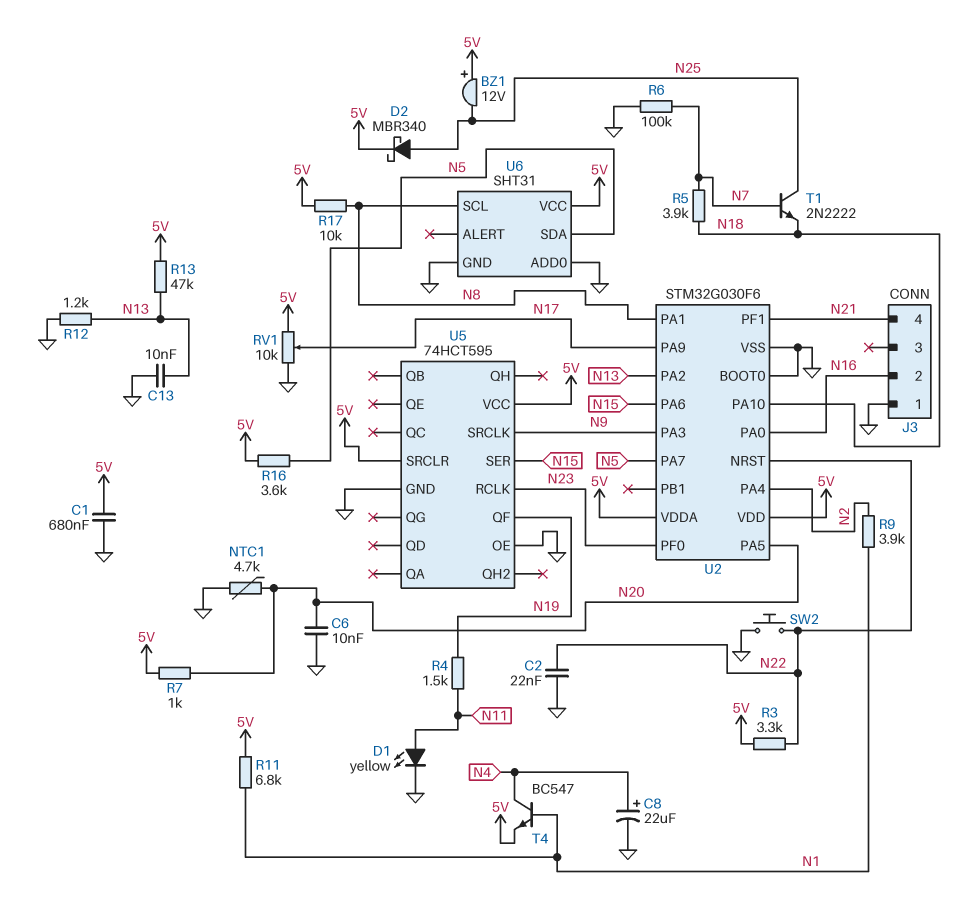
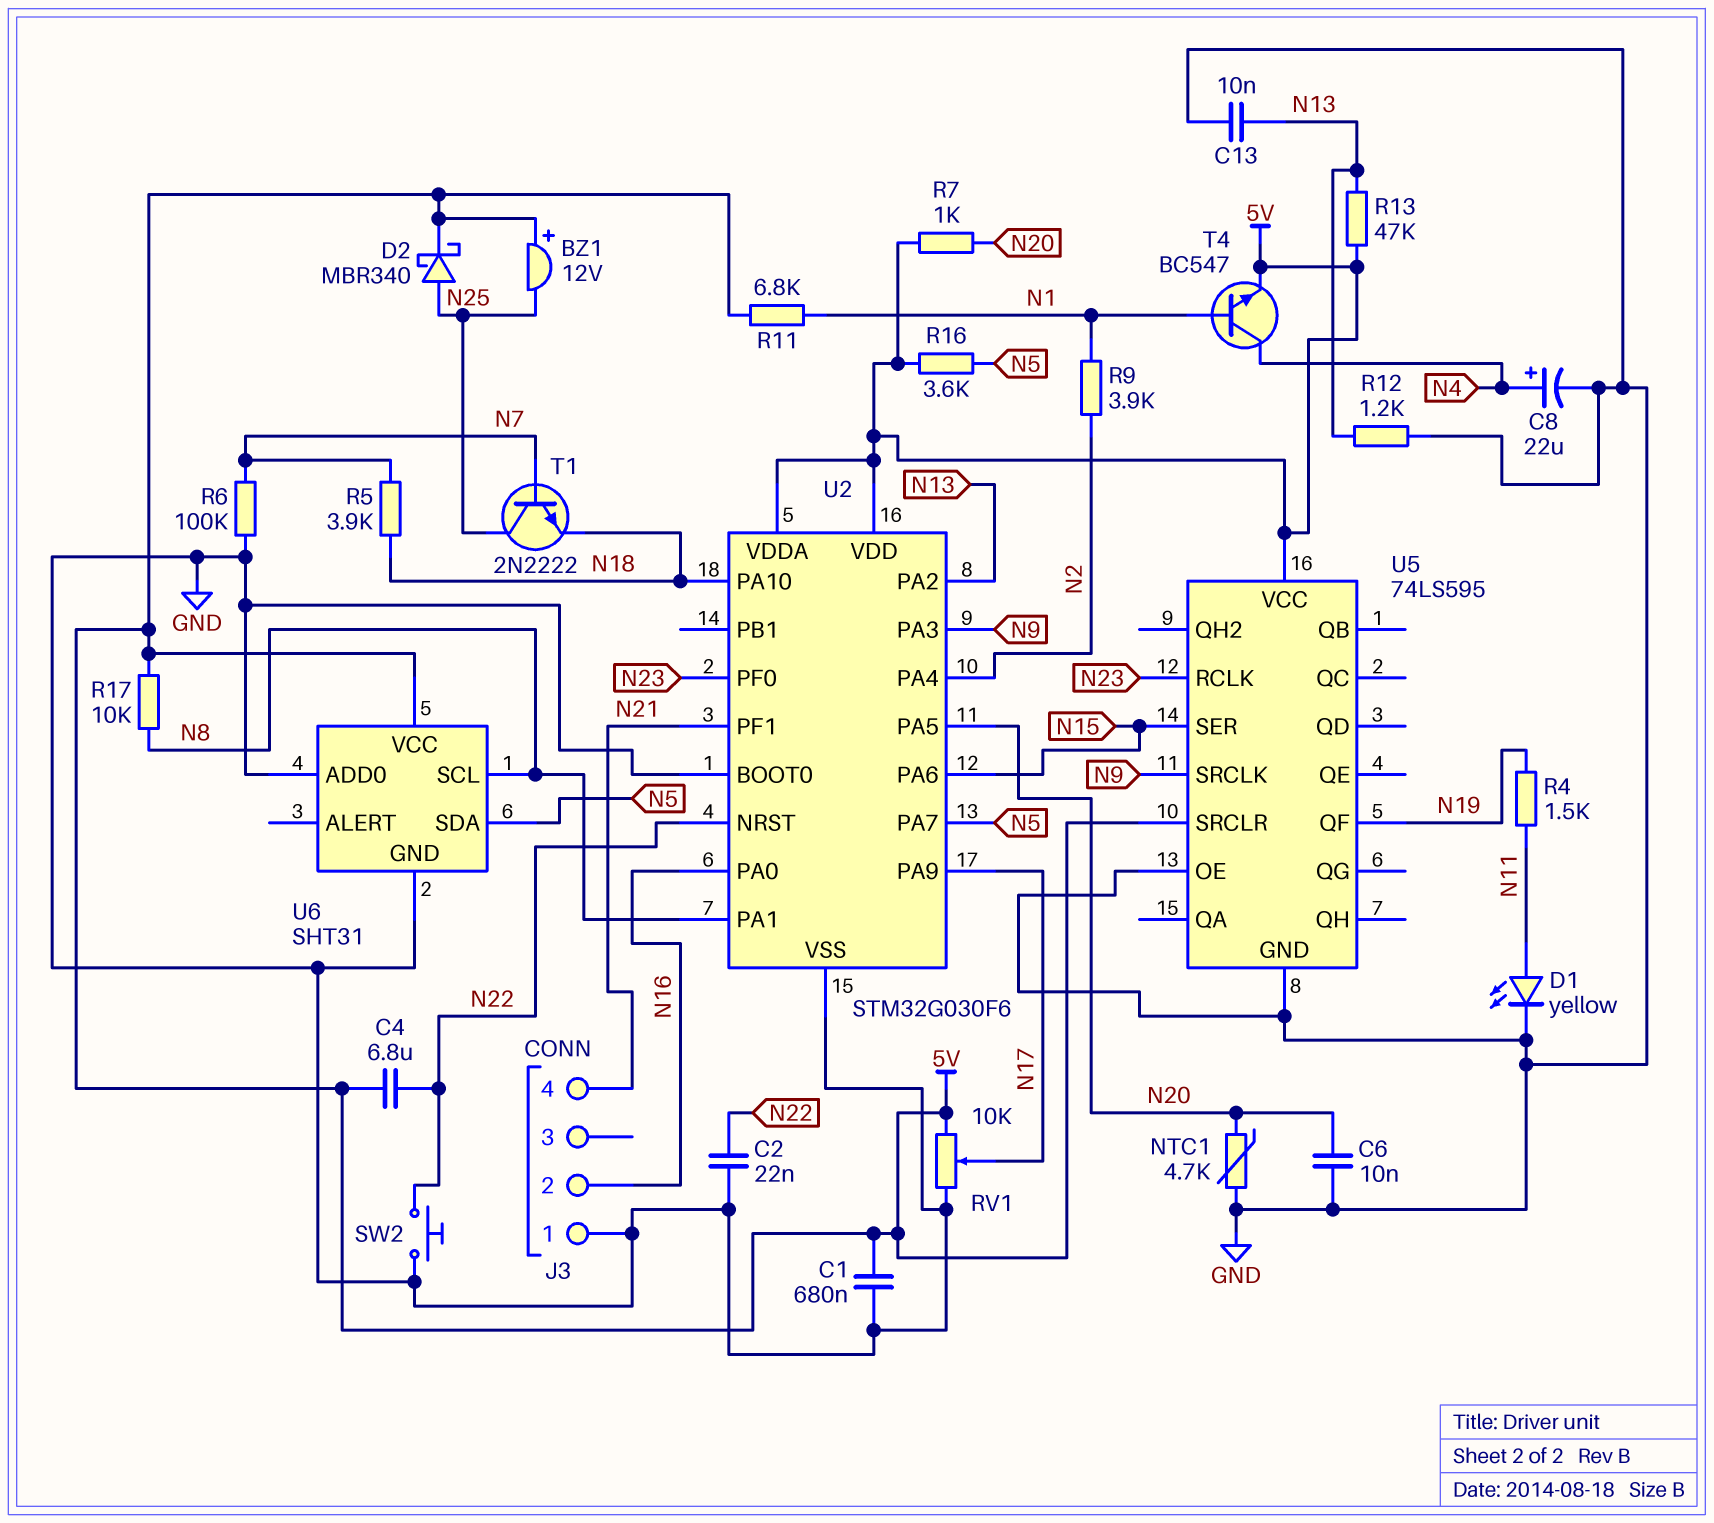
C4: none -> 6.8uF (5V, N22)
R3: 3.3k (5V, N22) -> none
U5: 74HCT595 -> 74LS595

